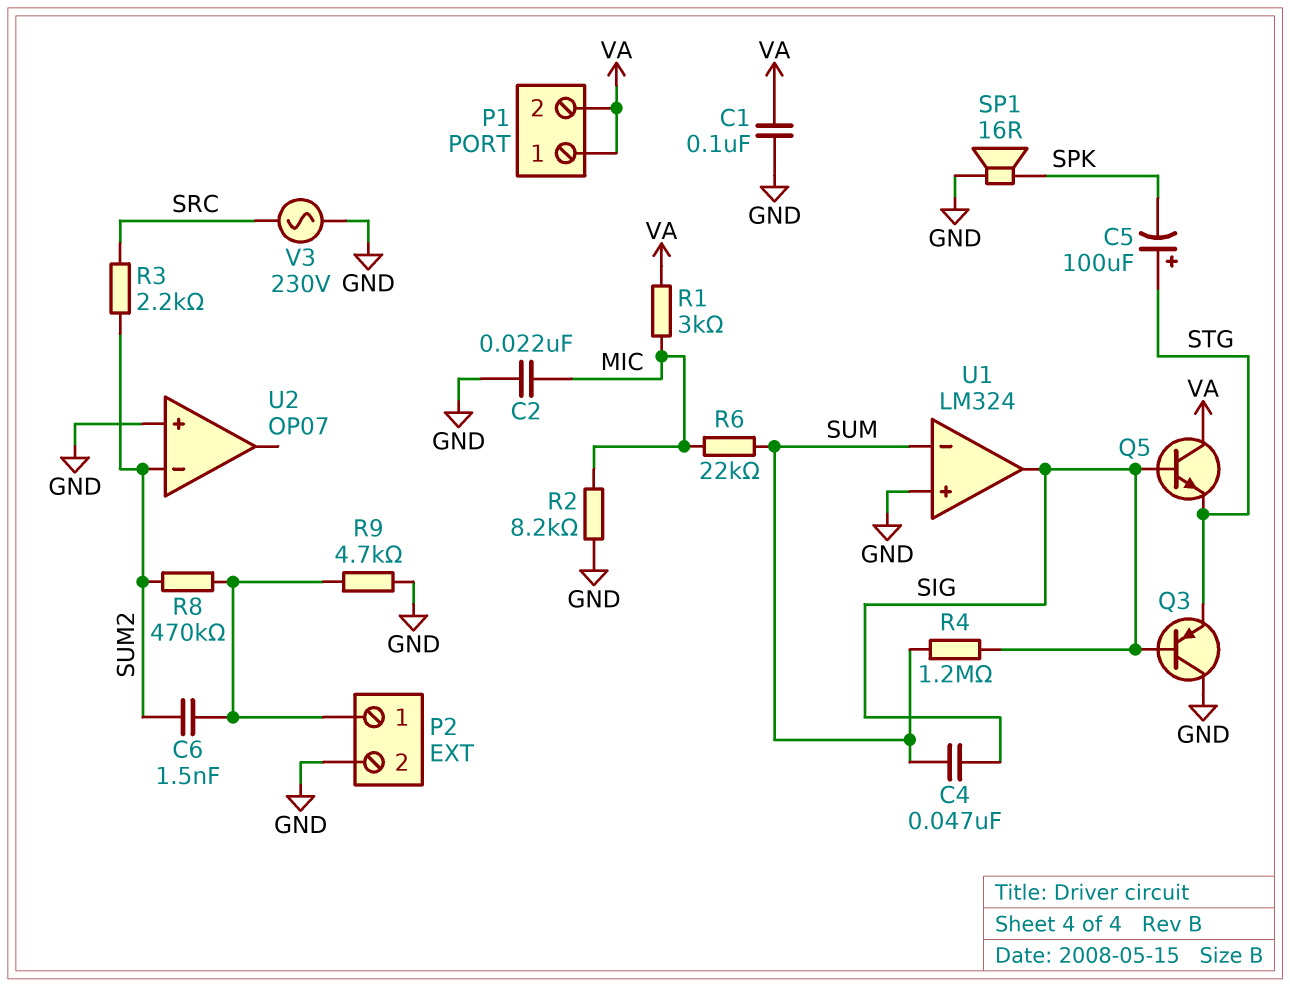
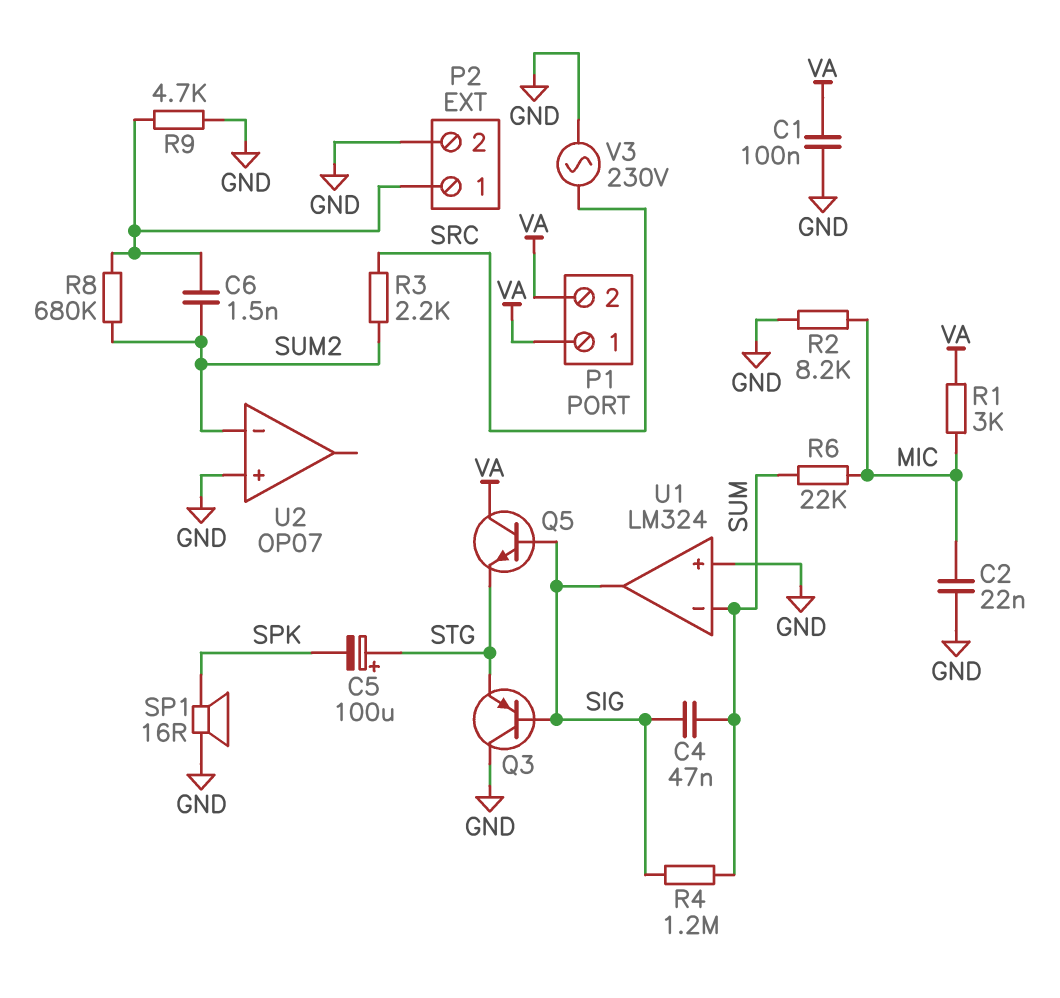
R8: 470k (P2/1, SUM2) -> 680k (P2/1, SUM2)

